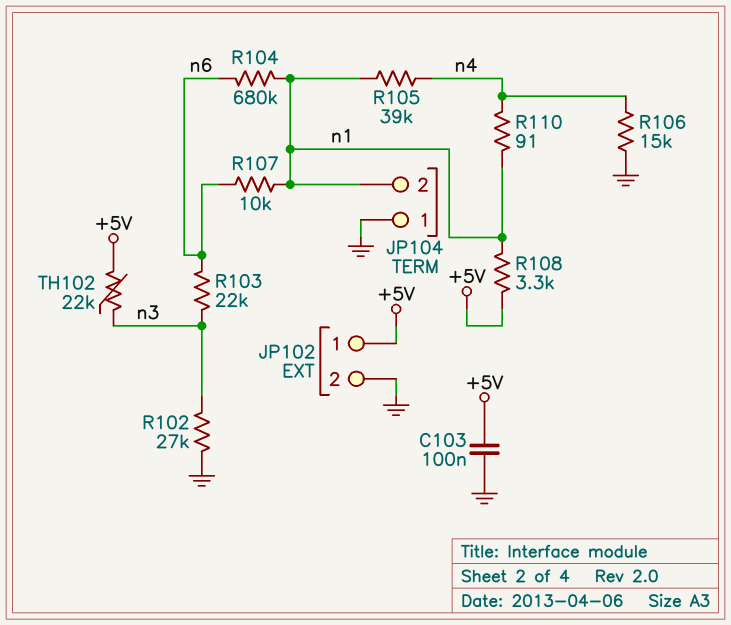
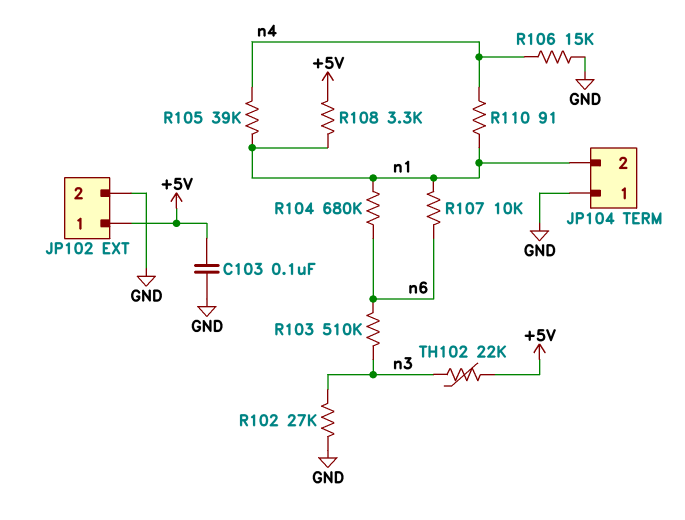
R103: 22k (n3, n6) -> 510k (n3, n6)

